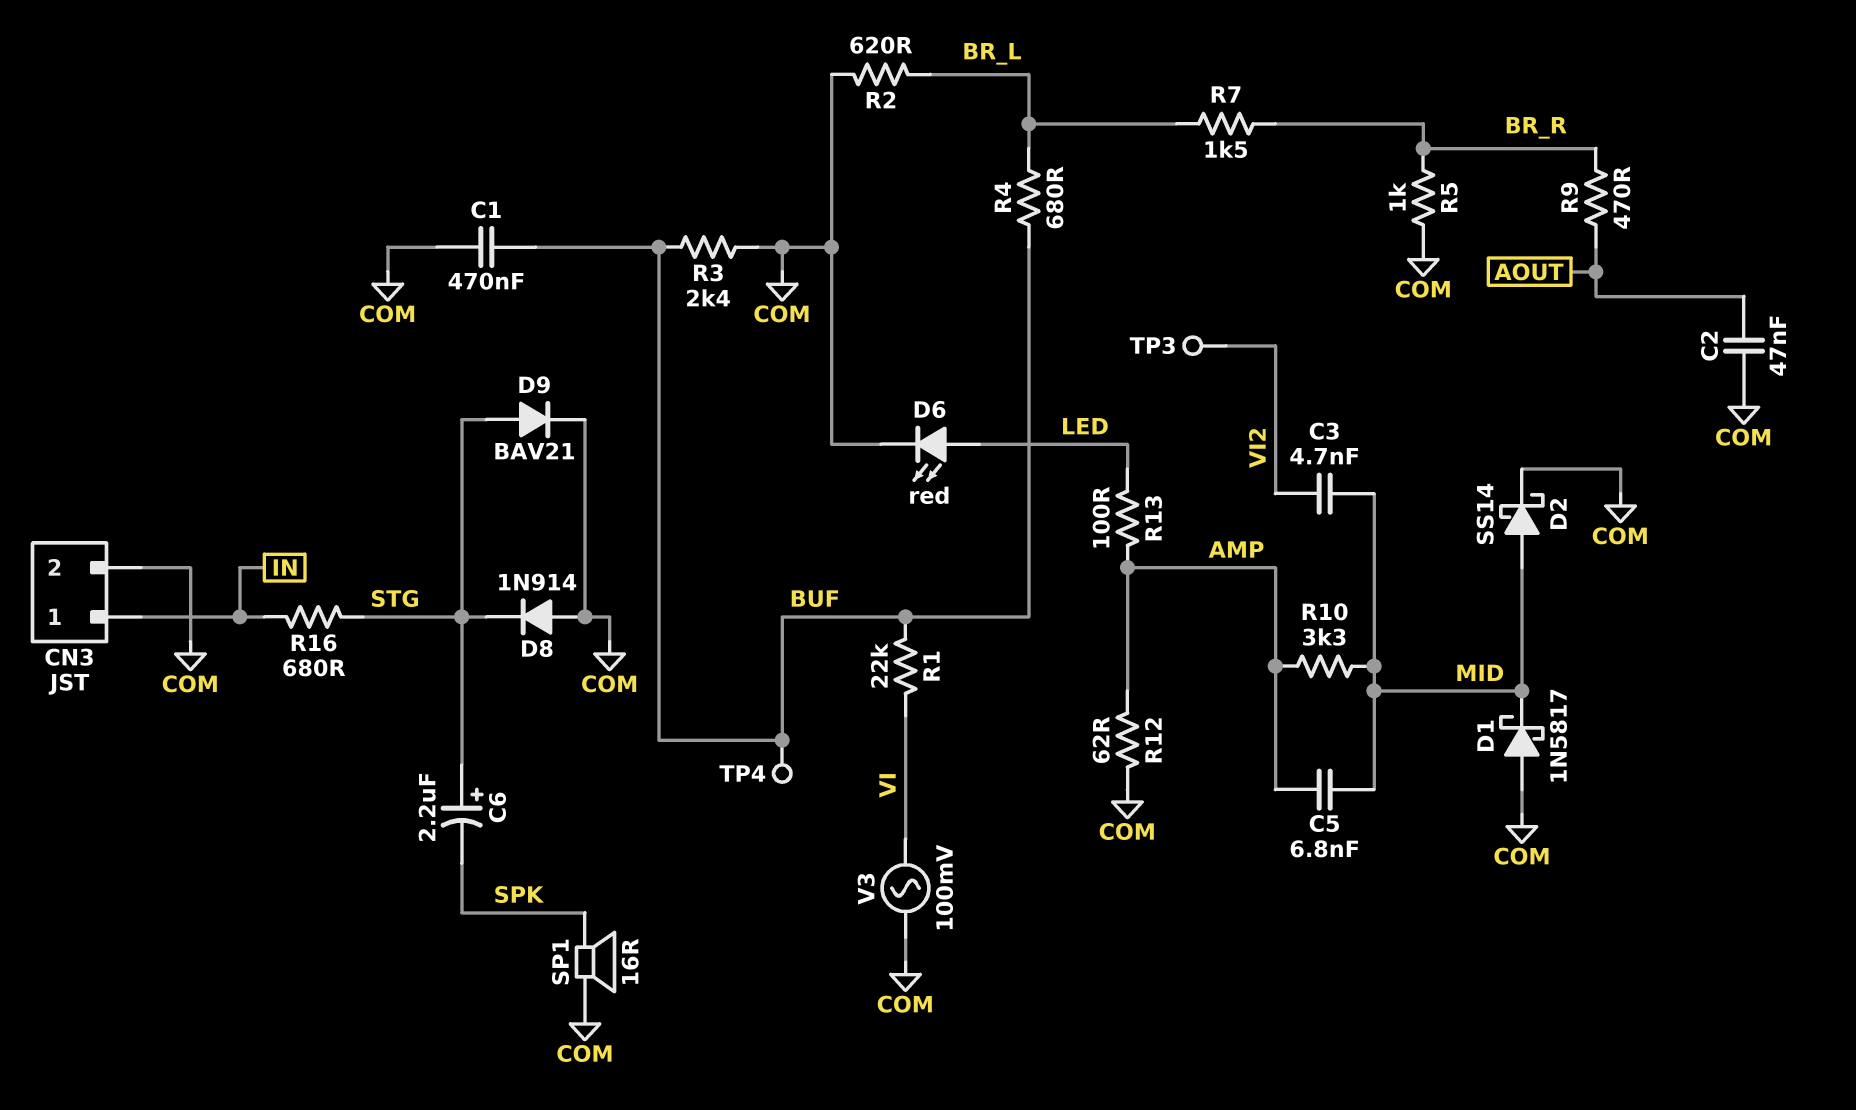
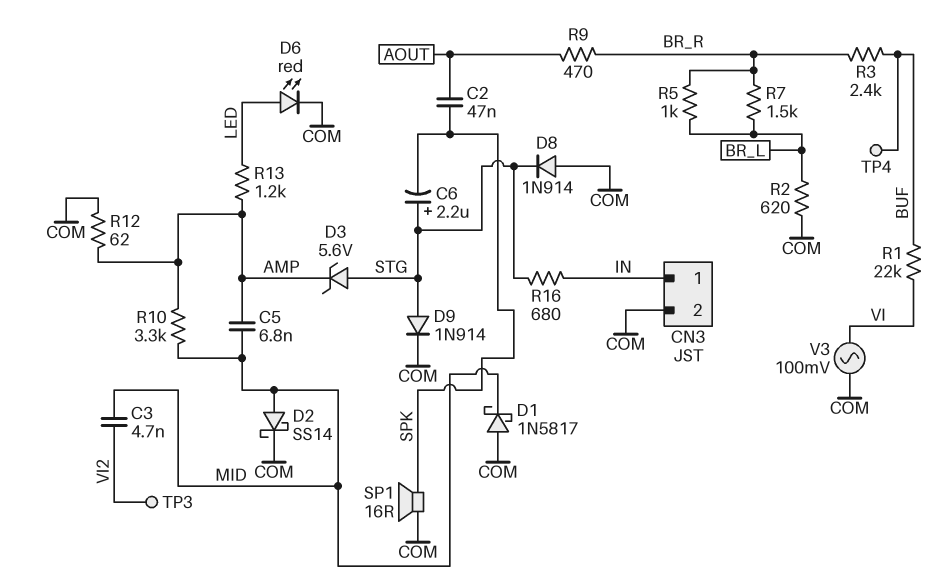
C1: 470nF (BUF, COM) -> none
C2: 47nF (AOUT, COM) -> 47nF (AOUT, SPK)
D3: none -> zener 5.6V (A STG, K AMP)
D9: diode BAV21 (A STG, K COM) -> diode 1N914 (A STG, K COM)
R3: 2.4k (BUF, COM) -> 2.4k (BR_R, BUF)
R4: 680 (BR_L, BUF) -> none
R5: 1k (BR_R, COM) -> 1k (BR_L, BR_R)
R13: 100 (AMP, LED) -> 1.2k (AMP, LED)

